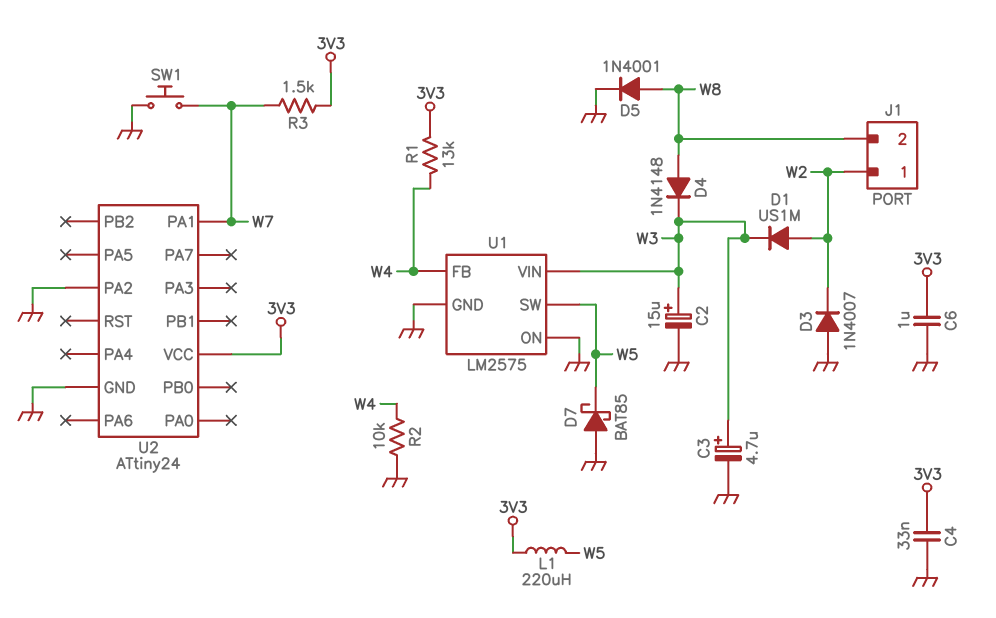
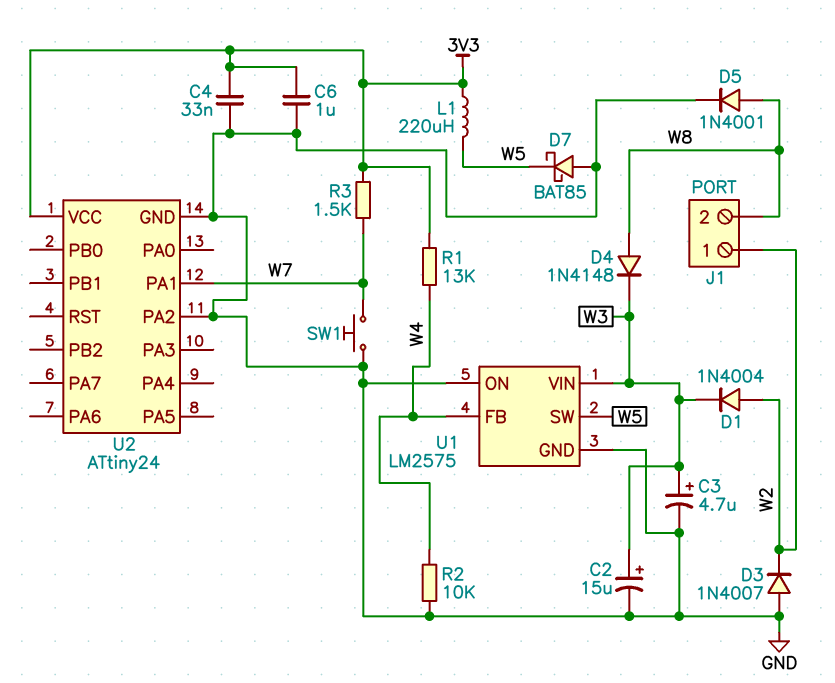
D1: diode US1M (A W2, K W3) -> diode 1N4004 (A W2, K W3)

